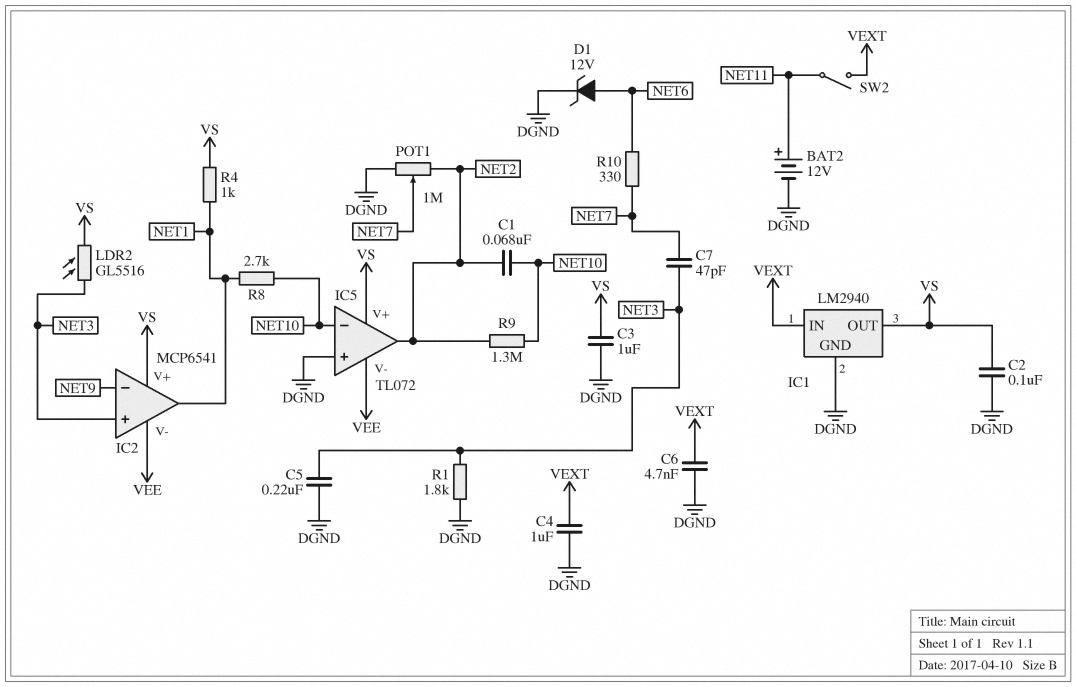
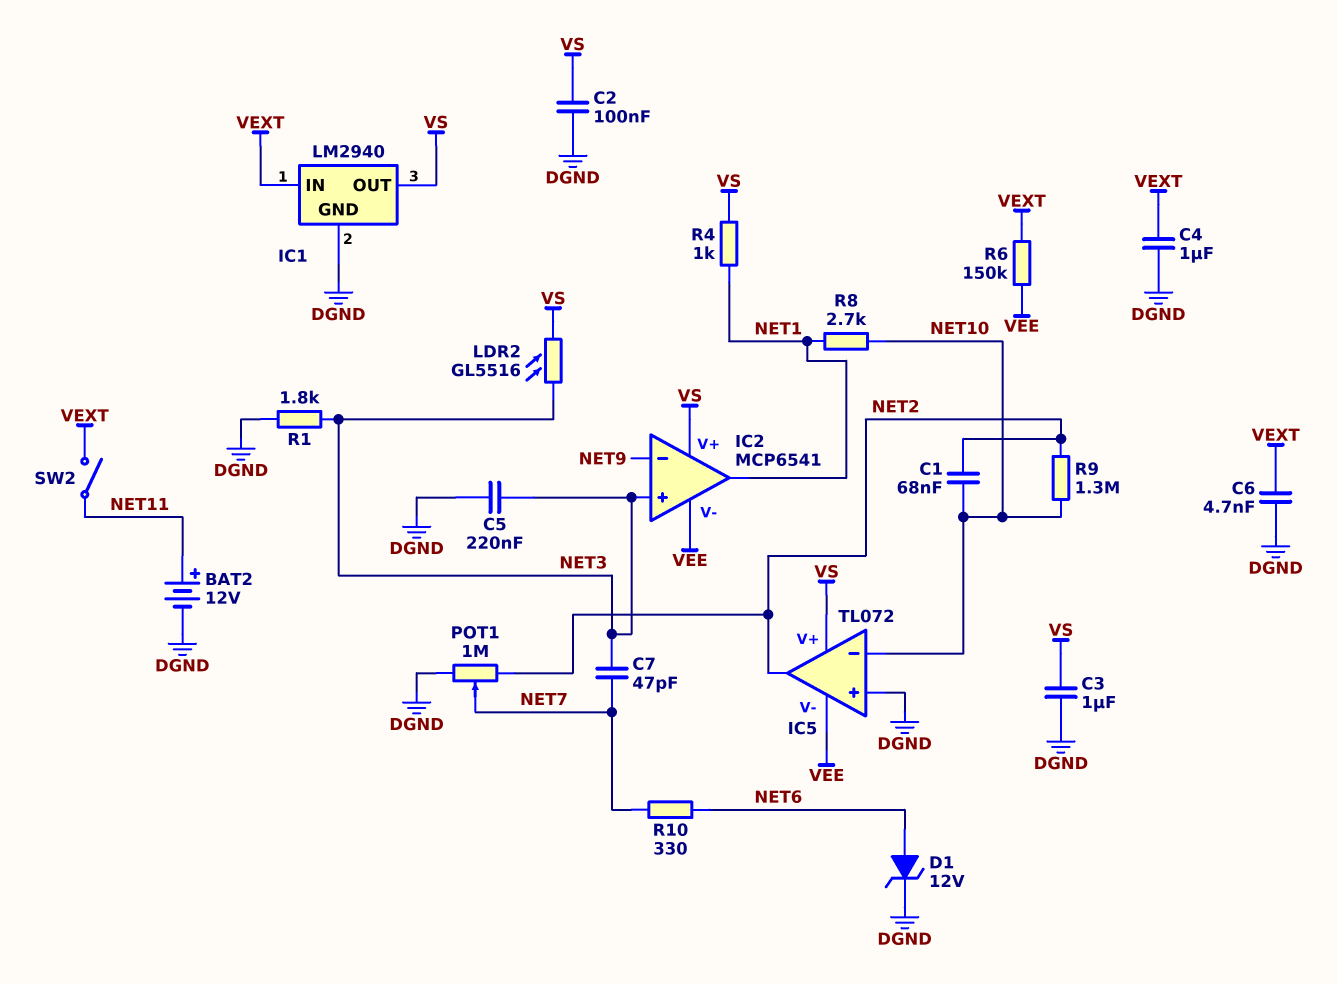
R6: none -> 150k (VEE, VEXT)

